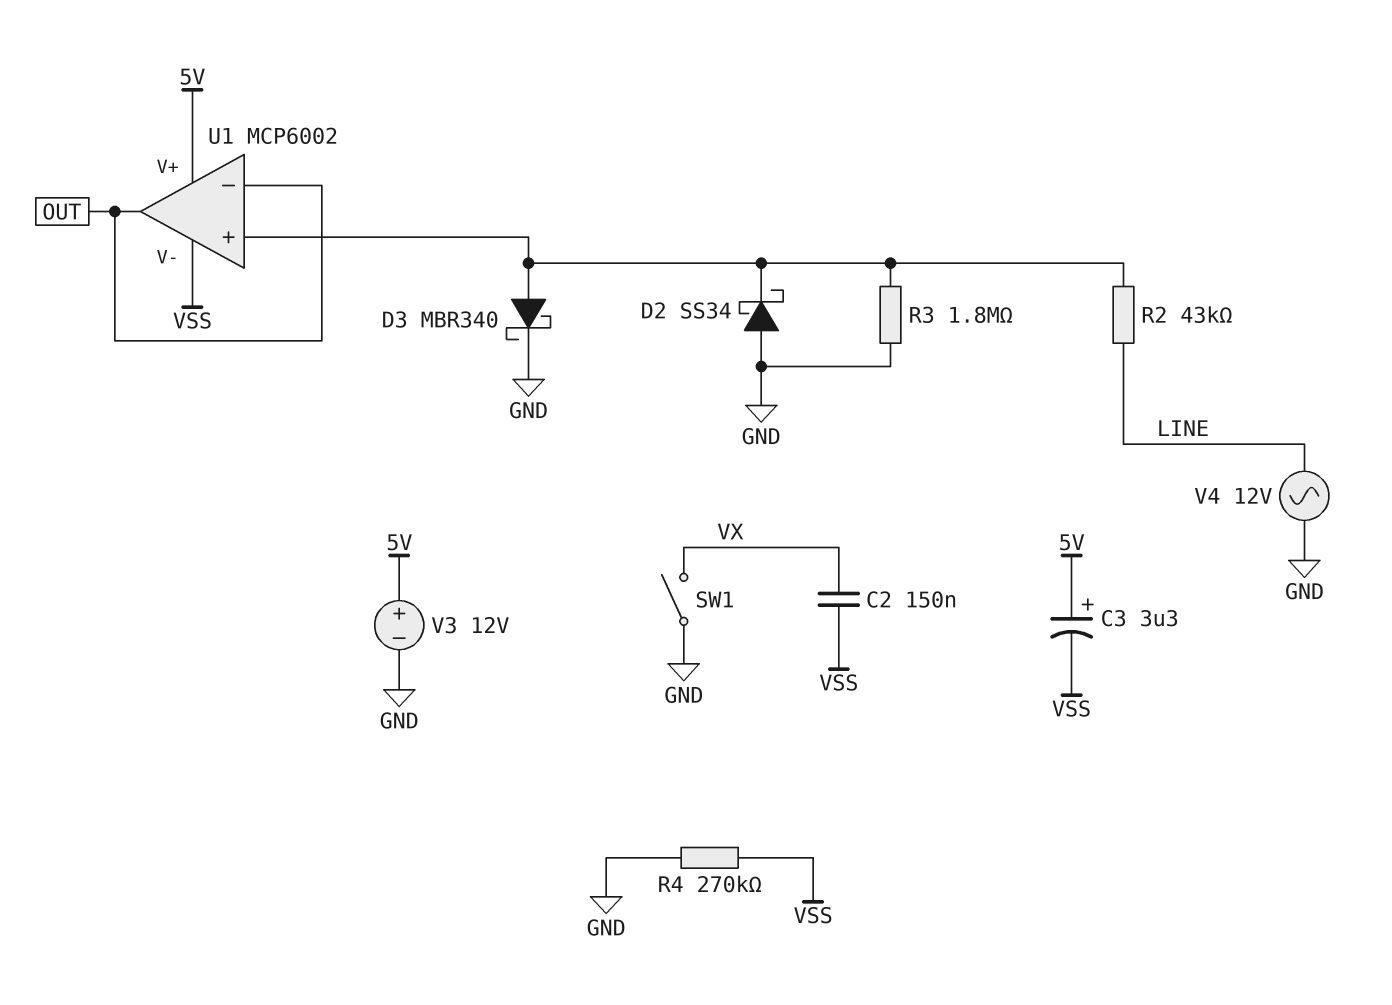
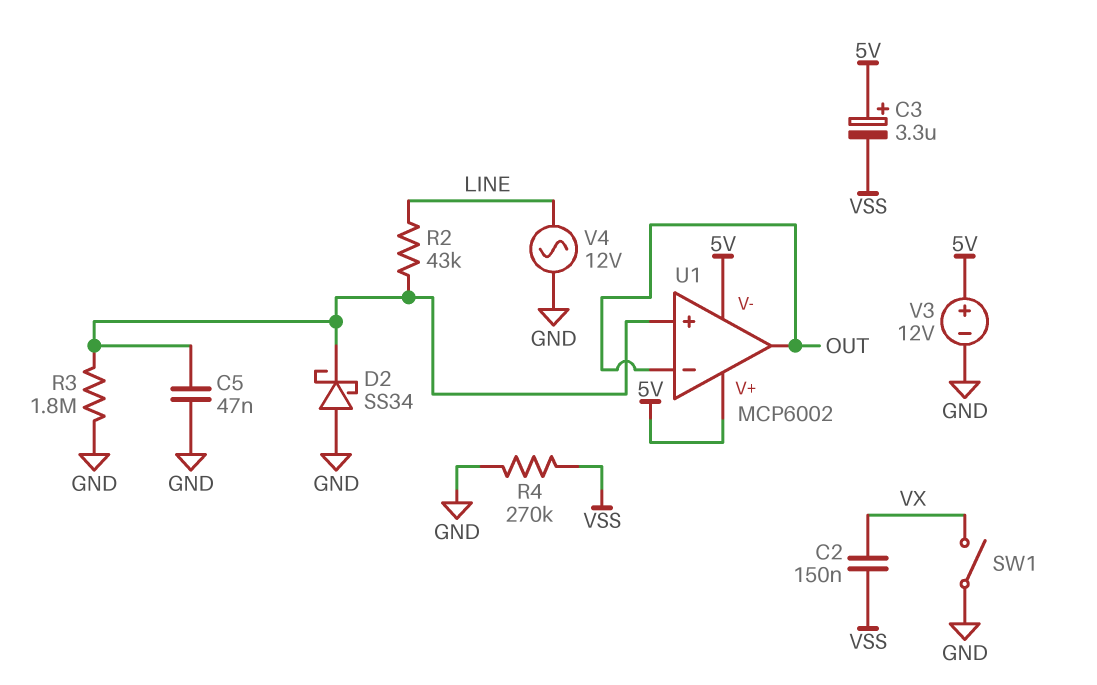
C5: none -> 47nF (GND, U1/in+)
D3: schottky MBR340 (A U1/in+, K GND) -> none
U1 pin V-: VSS -> 5V

